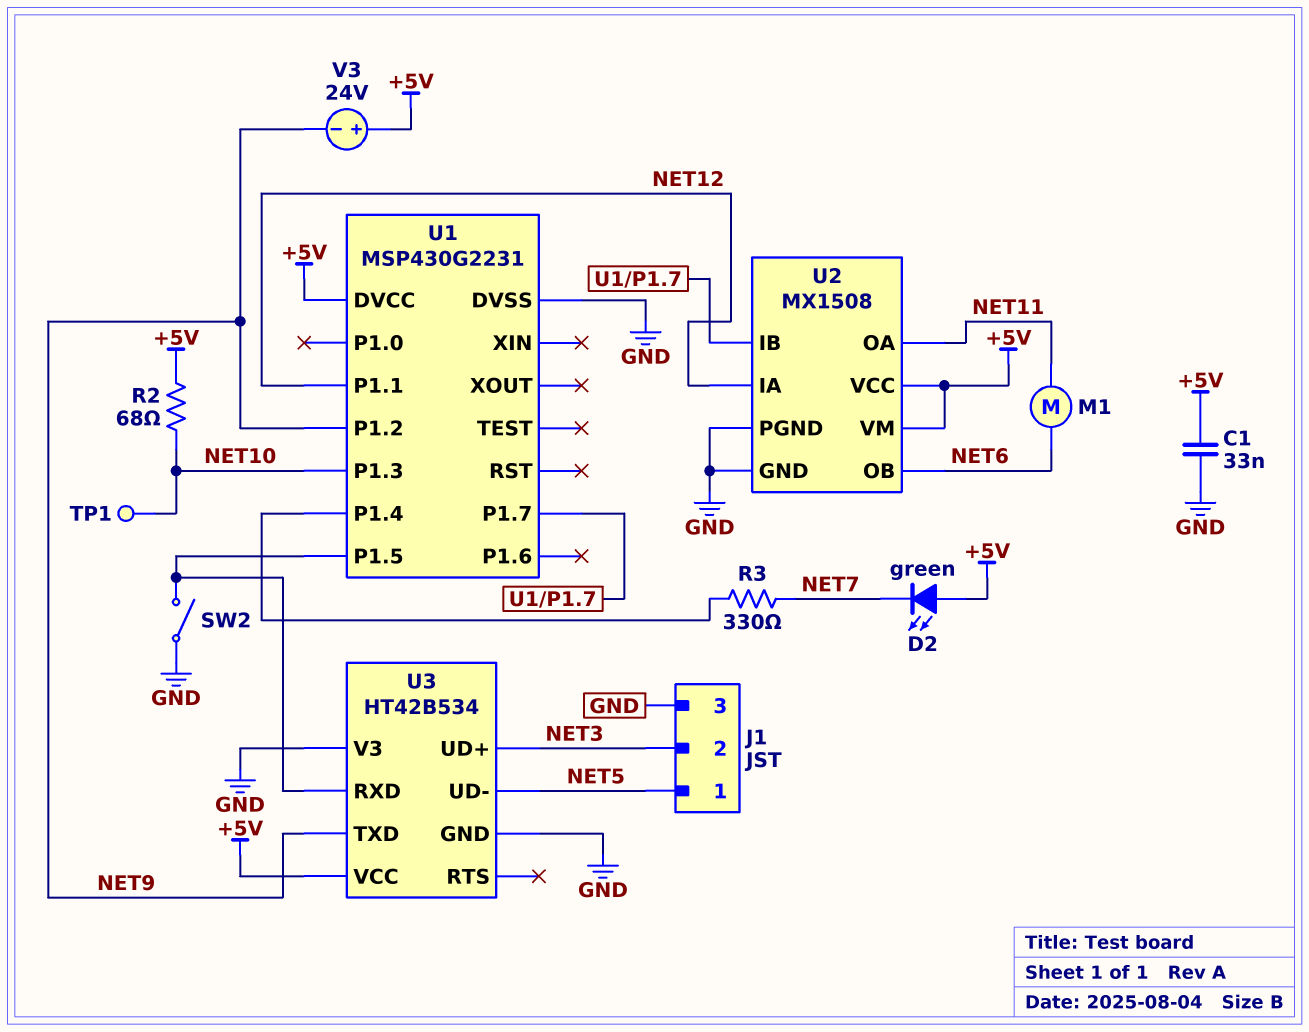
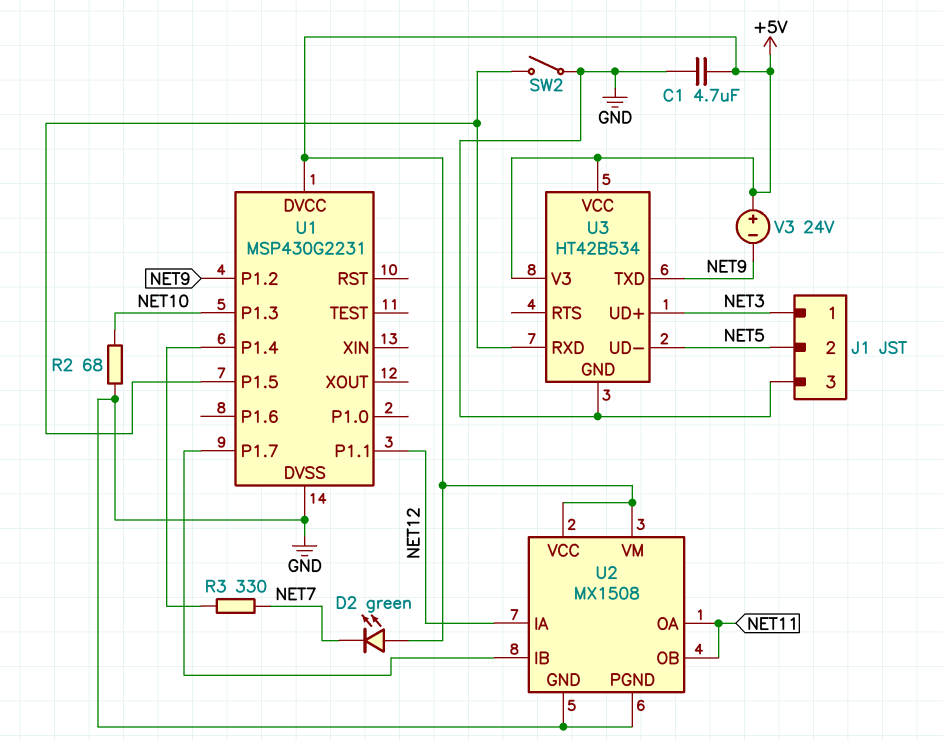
C1: 33nF (+5V, GND) -> 4.7uF (+5V, GND)
J1 pin 1: NET5 -> NET3
J1 pin 2: NET3 -> NET5
M1: motor (NET6, NET11) -> none
R2: 68 (+5V, NET10) -> 68 (GND, NET10)
TP1: test point (NET10) -> none
U2 pin OB: NET6 -> NET11
U3 pin V3: GND -> +5V

